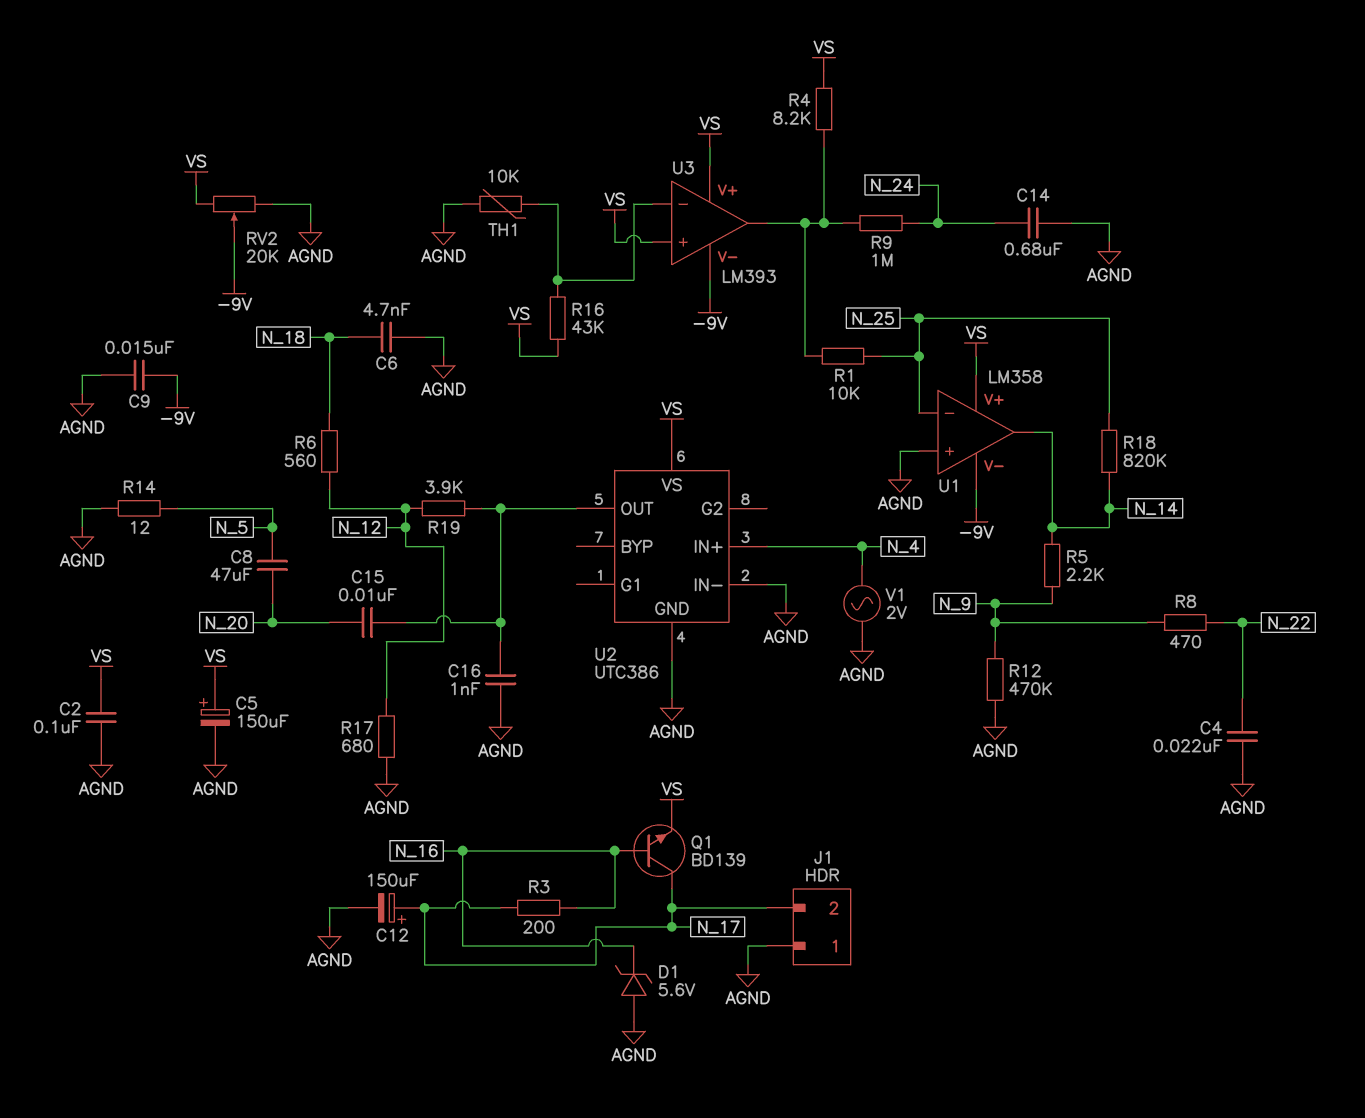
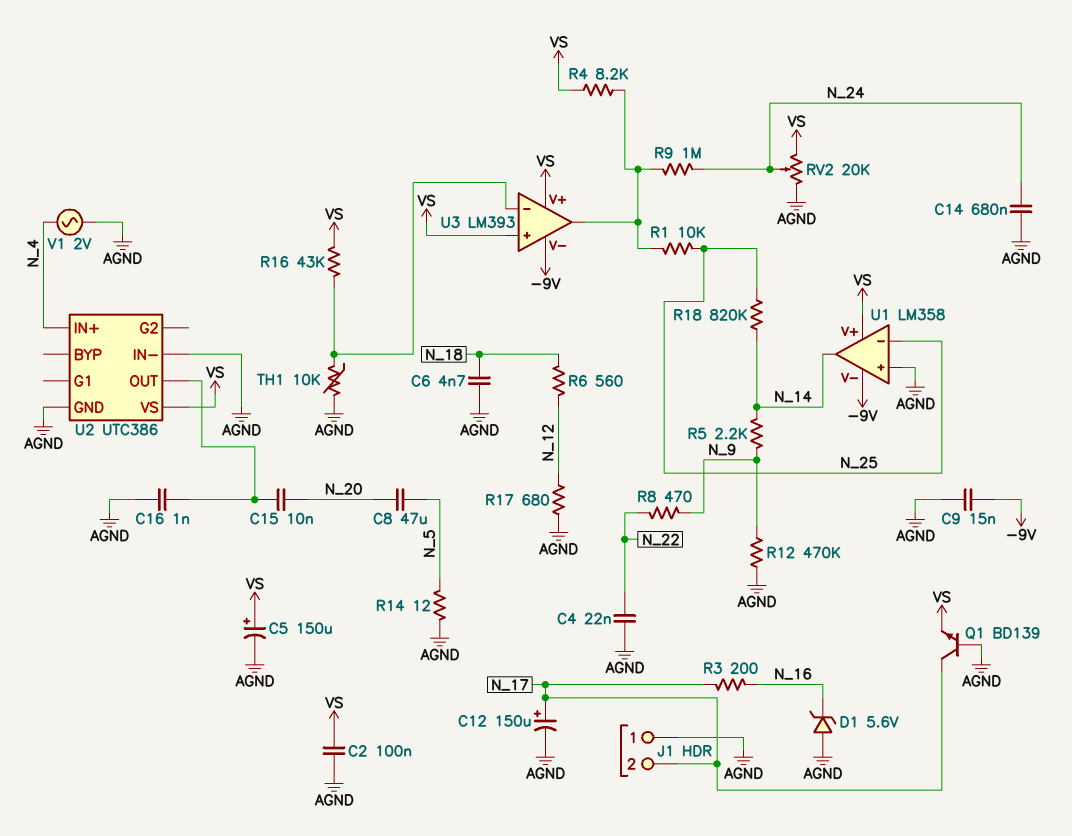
Q1: NPN BD139 (B N_16, C N_17, E VS) -> NPN BD139 (B AGND, C N_17, E VS)
R19: 3.9k (N_12, U2/OUT) -> none
RV2: 20k (AGND, VS, wiper -9V) -> 20k (AGND, VS, wiper N_24)

